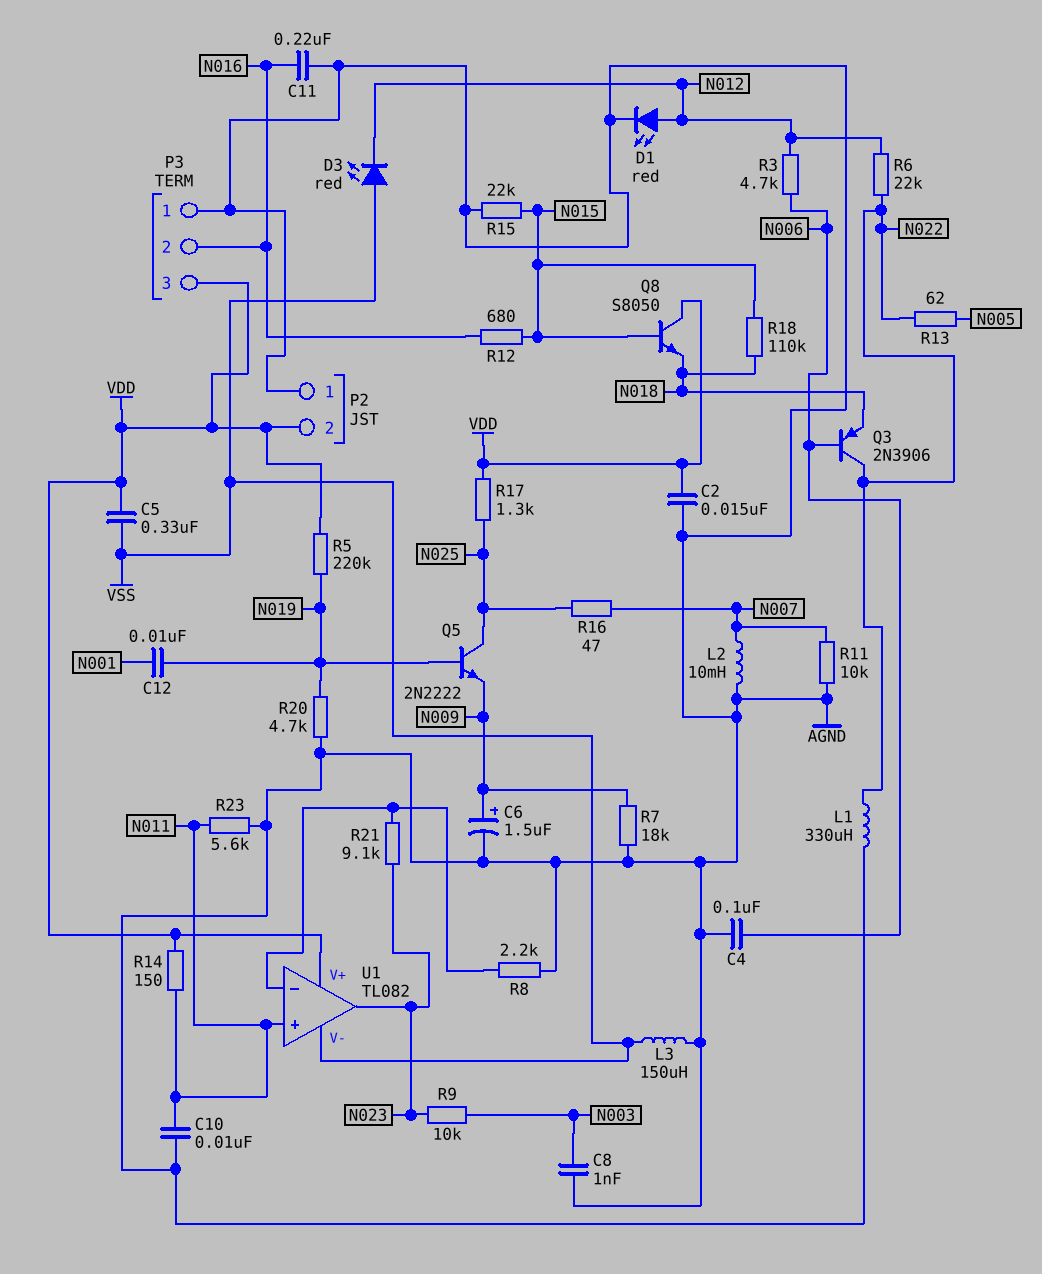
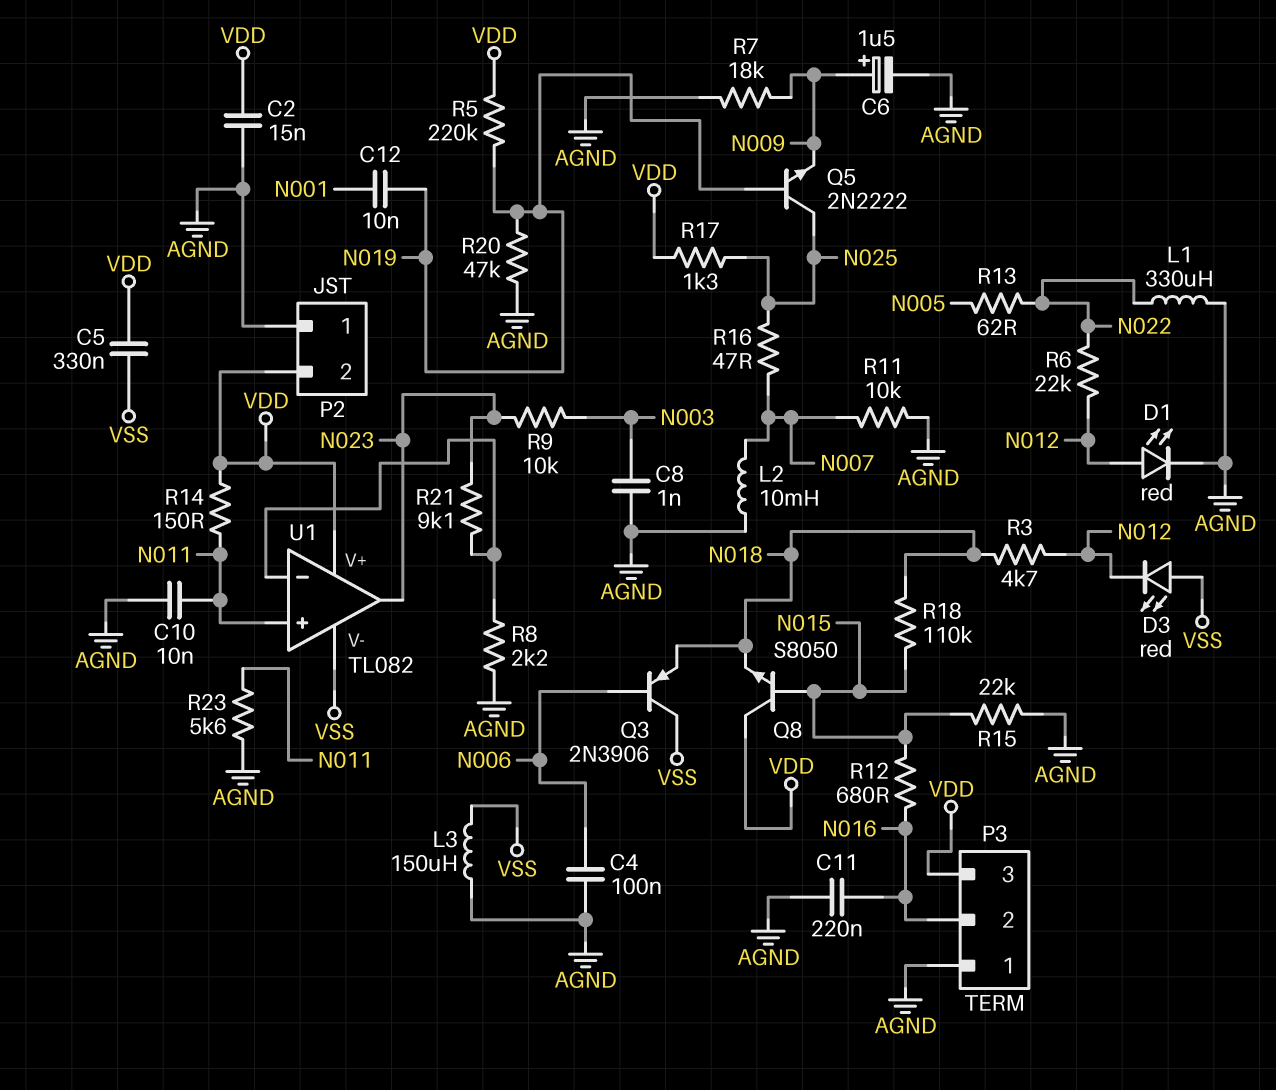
Q3: PNP 2N3906 (B N006, C N022, E N018) -> PNP 2N3906 (B N006, C VSS, E N018)
R3: 4.7k (N006, N012) -> 4.7k (N012, N018)
R20: 4.7k (AGND, N019) -> 47k (AGND, N019)

